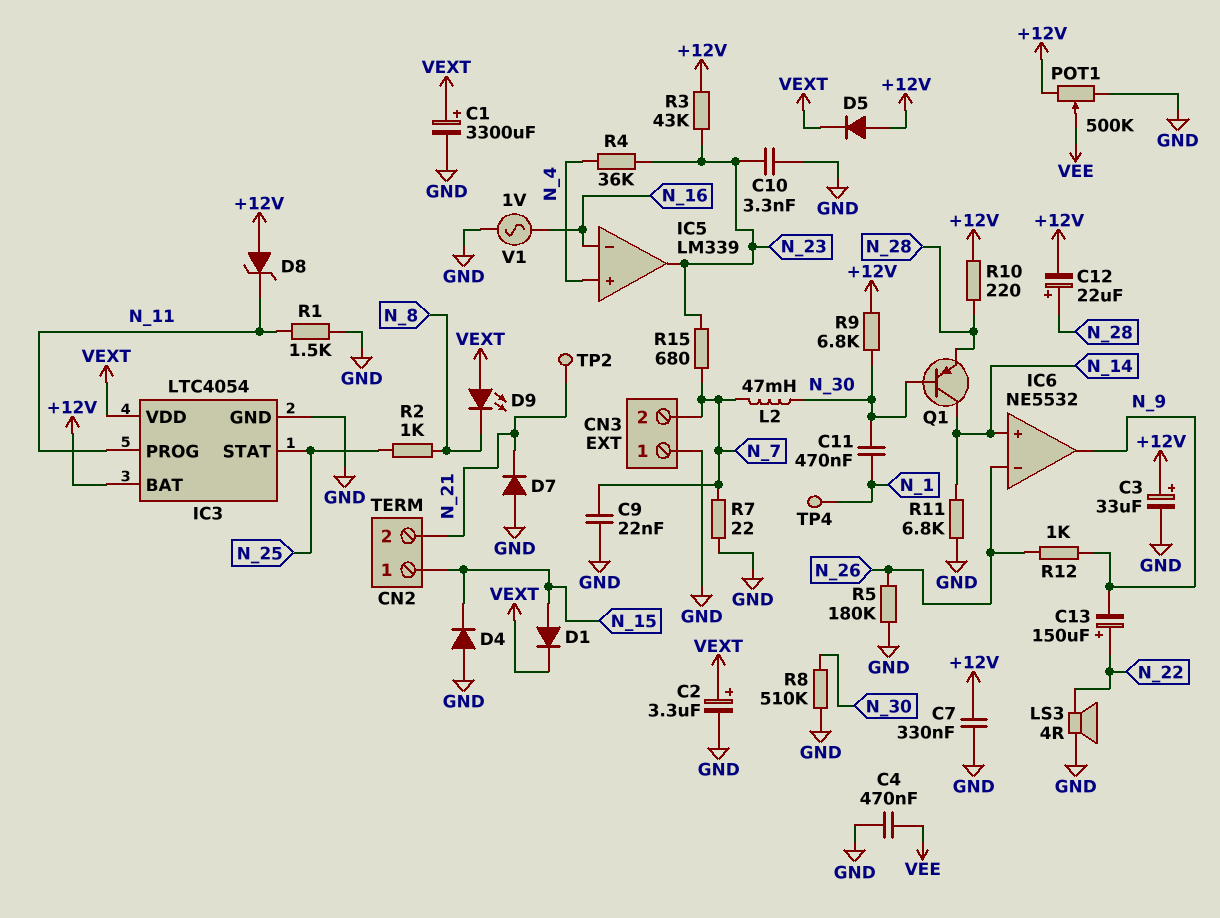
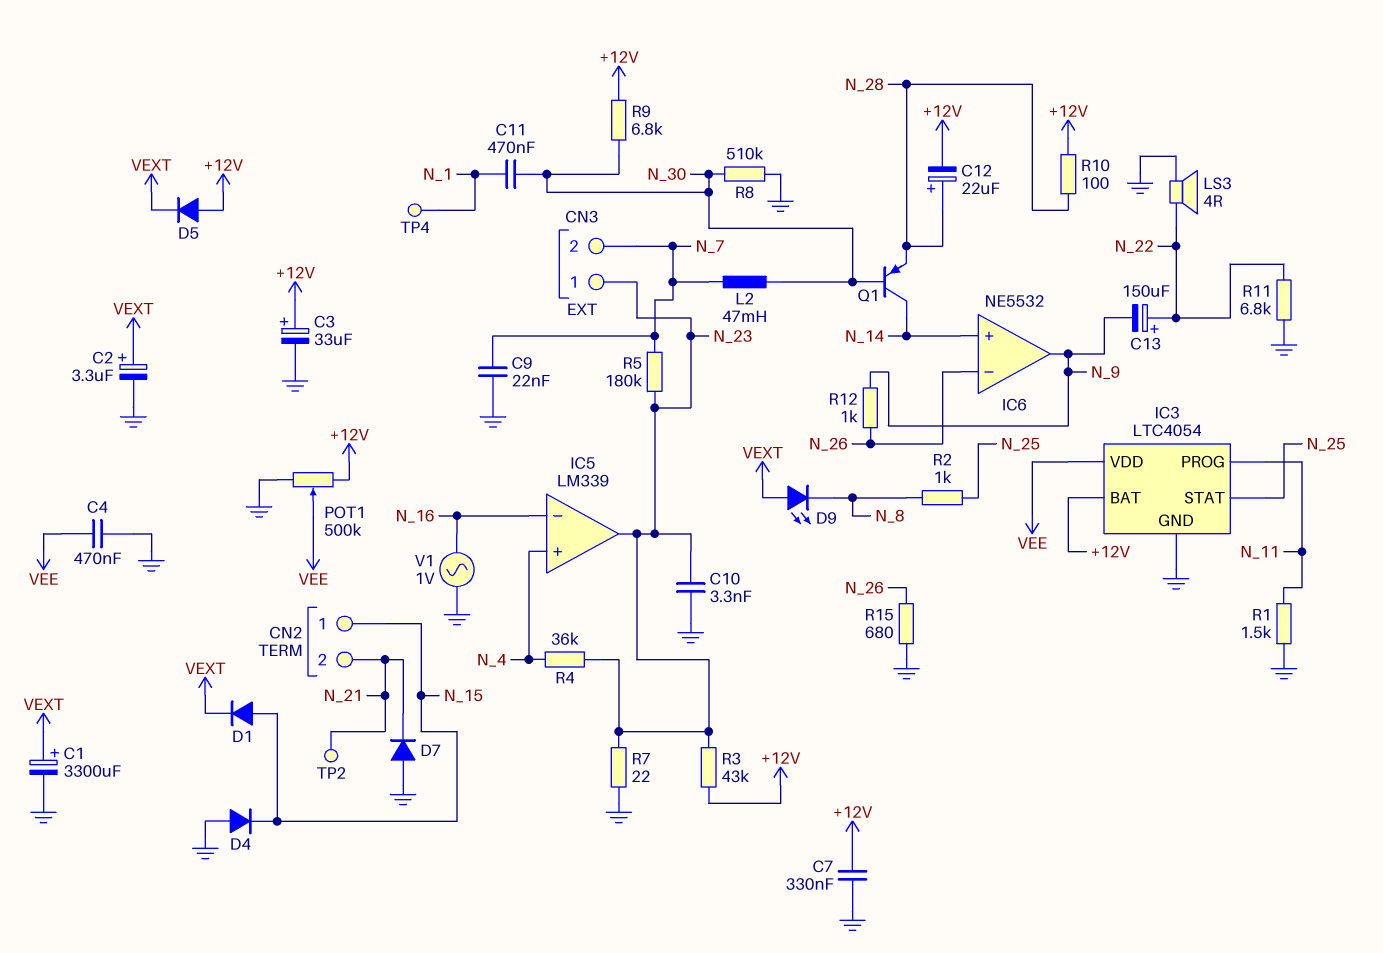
CN3 pin 1: GND -> N_23
D8: zener (A +12V, K N_11) -> none
IC3 pin VDD: VEXT -> VEE
R5: 180k (GND, N_26) -> 180k (N_7, N_23)
R7: 22 (GND, N_7) -> 22 (GND, N_23)
R10: 220 (+12V, N_28) -> 100 (+12V, N_28)
R11: 6.8k (GND, N_14) -> 6.8k (GND, N_22)
R15: 680 (N_7, N_23) -> 680 (GND, N_26)

